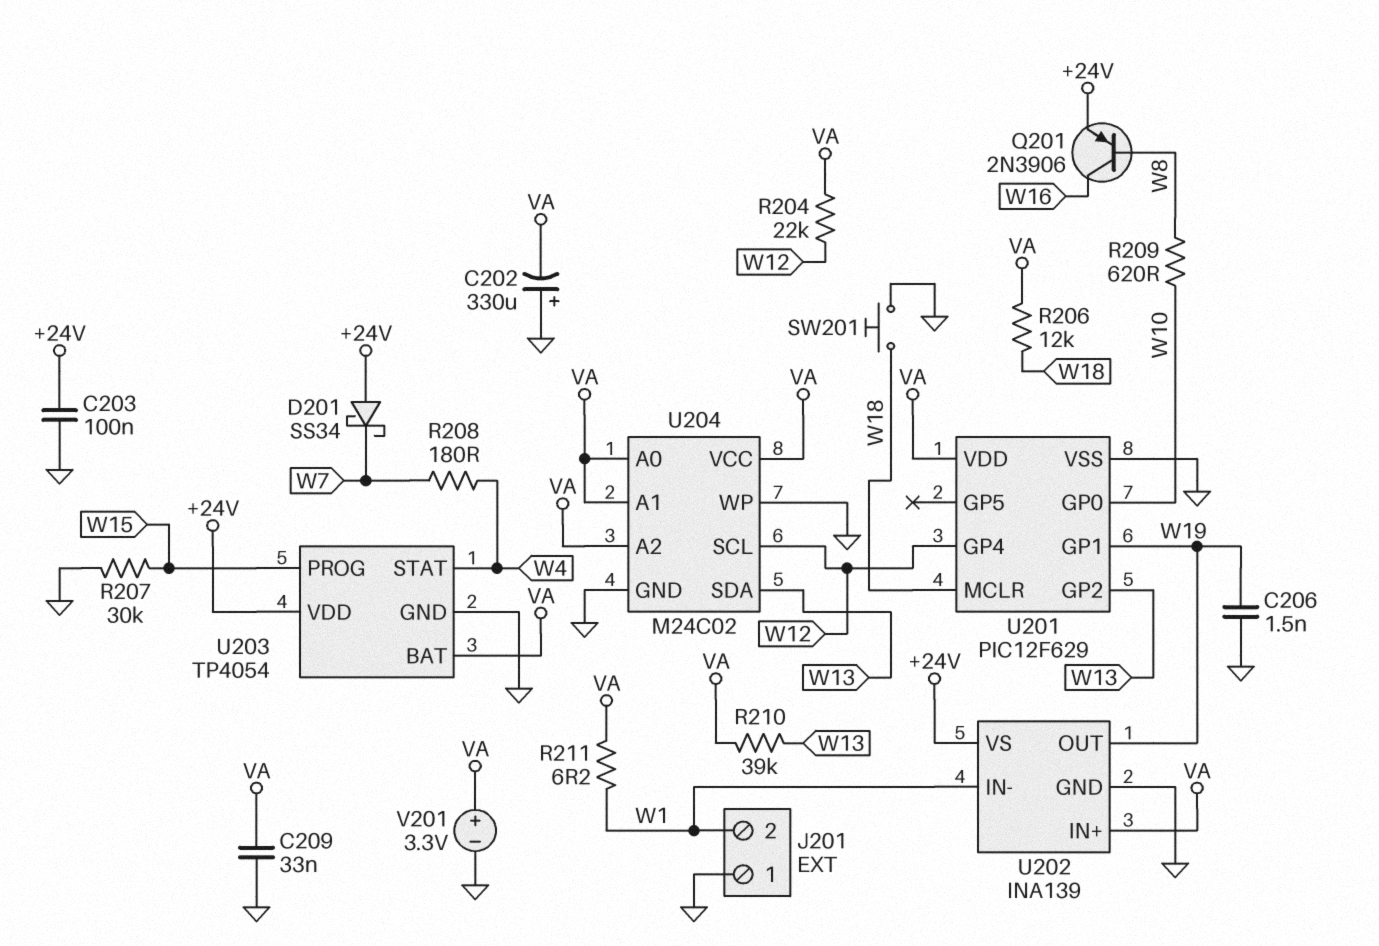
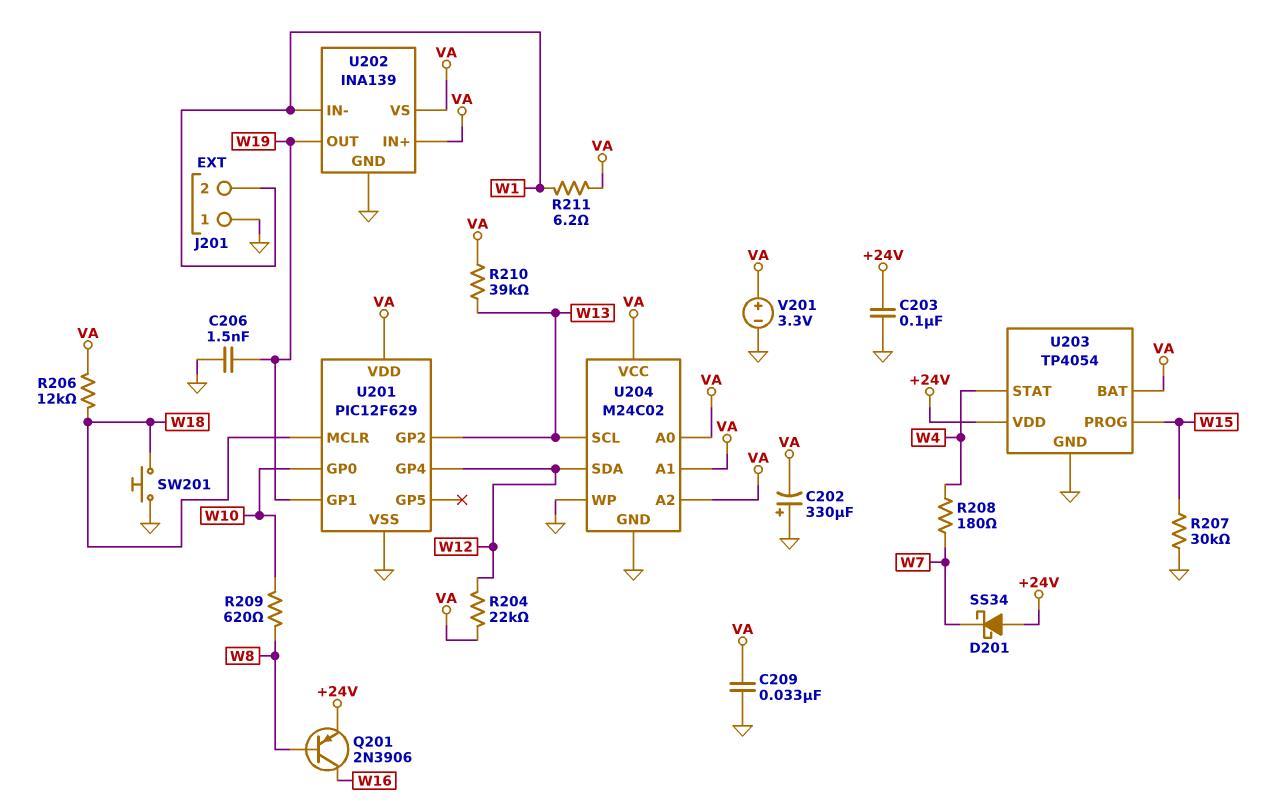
U202 pin VS: +24V -> VA
U204 pin SCL: W12 -> W13
U204 pin SDA: W13 -> W12

